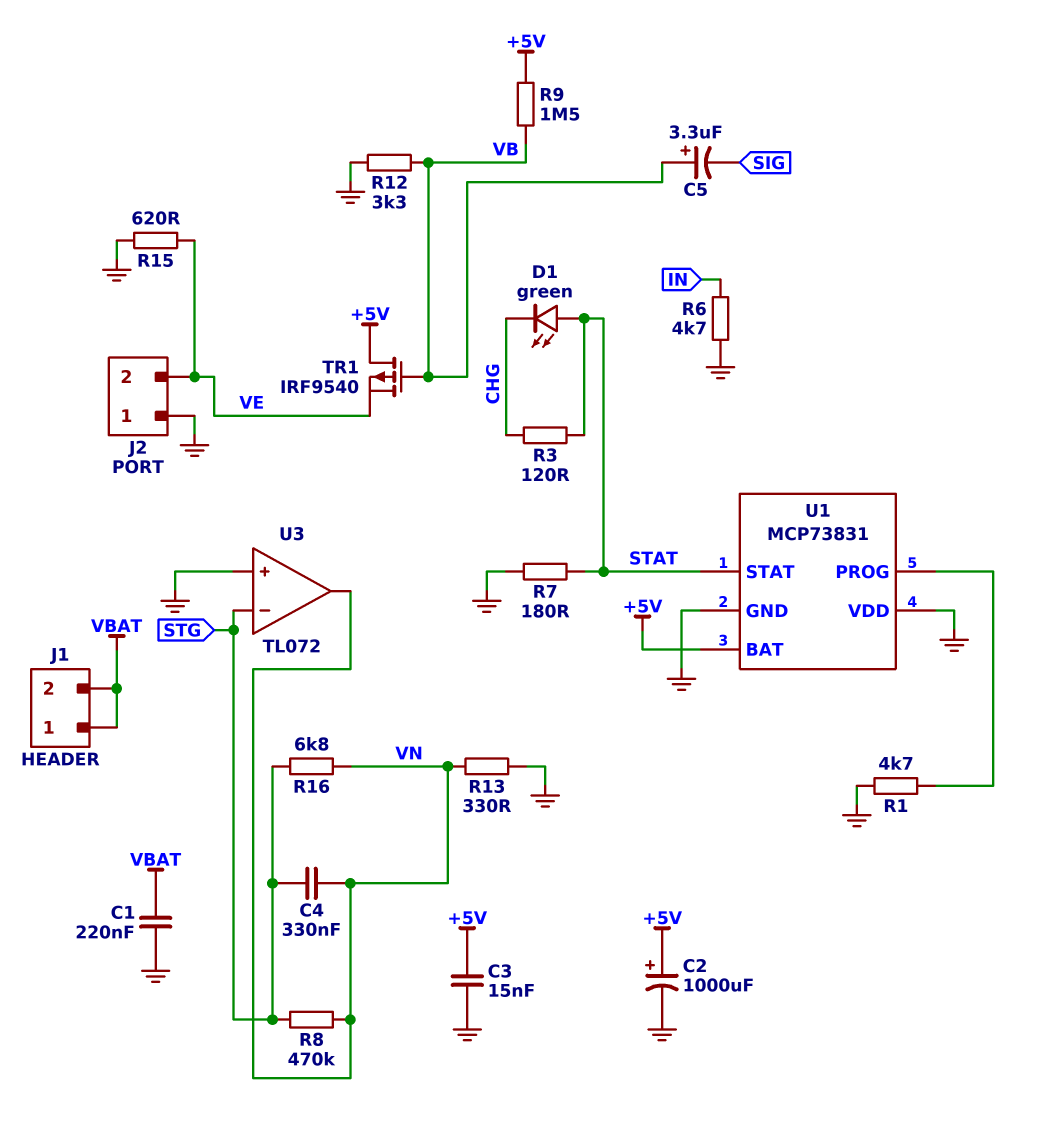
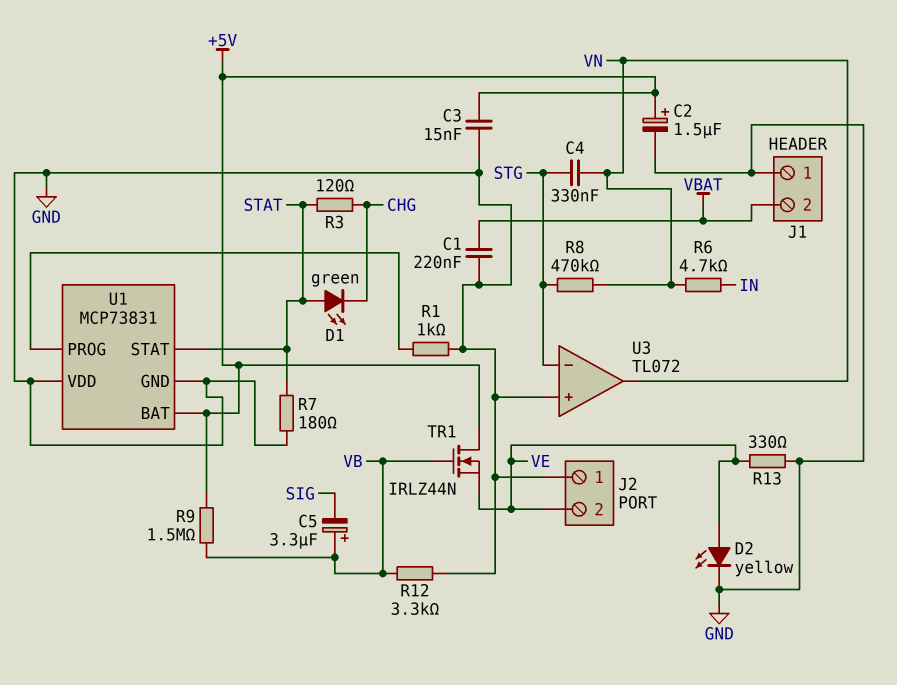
C2: 1000uF (plus +5V, minus GND) -> 1.5uF (plus +5V, minus GND)
D2: none -> LED yellow (A VE, K GND)
J1 pin 1: VBAT -> GND
R1: 4.7k (GND, U1/PROG) -> 1k (GND, U1/PROG)
R6: 4.7k (GND, IN) -> 4.7k (IN, VN)
R13: 330 (GND, VN) -> 330 (GND, VE)
R15: 620 (GND, VE) -> none
R16: 6.8k (STG, VN) -> none
TR1: PMOS IRF9540 (G VB, D +5V, S VE) -> NMOS IRLZ44N (G VB, D +5V, S VE)

